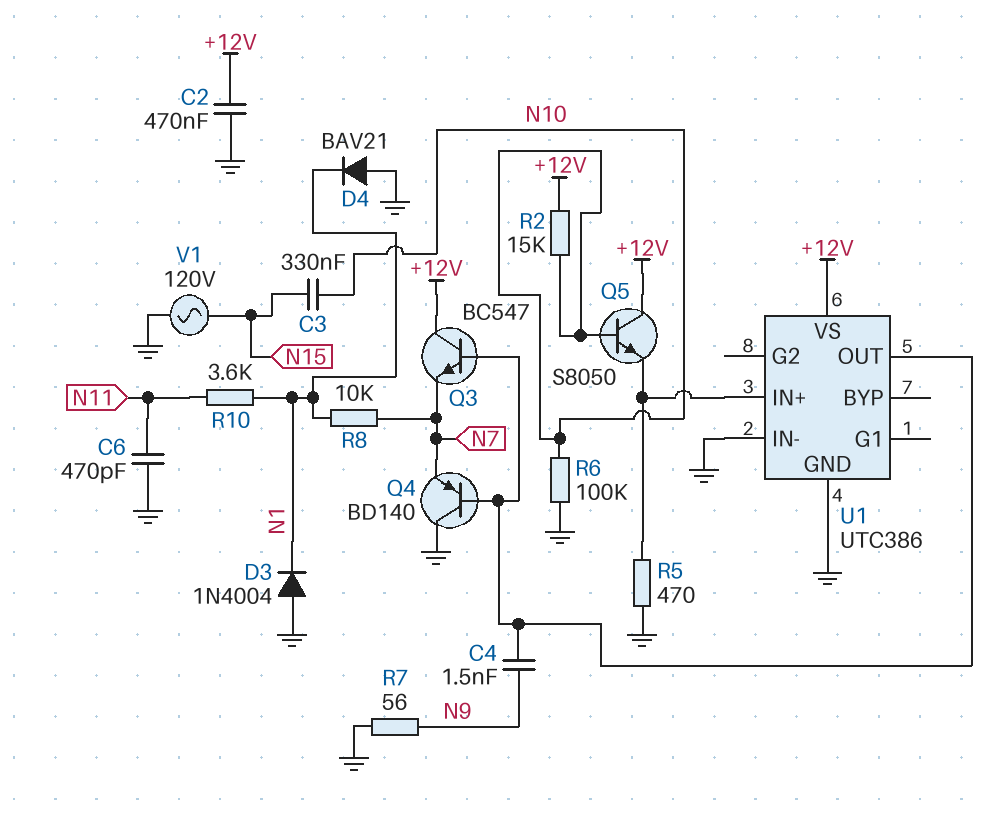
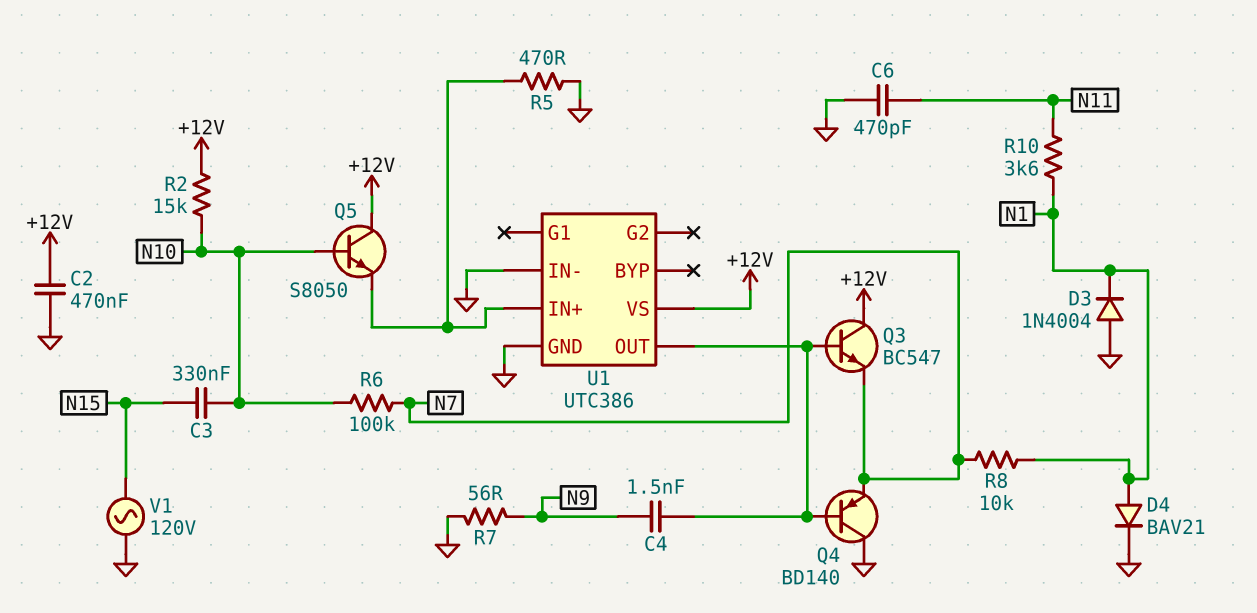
D4: diode BAV21 (A GND, K N1) -> diode BAV21 (A N1, K GND)
R6: 100k (GND, N10) -> 100k (N7, N10)

